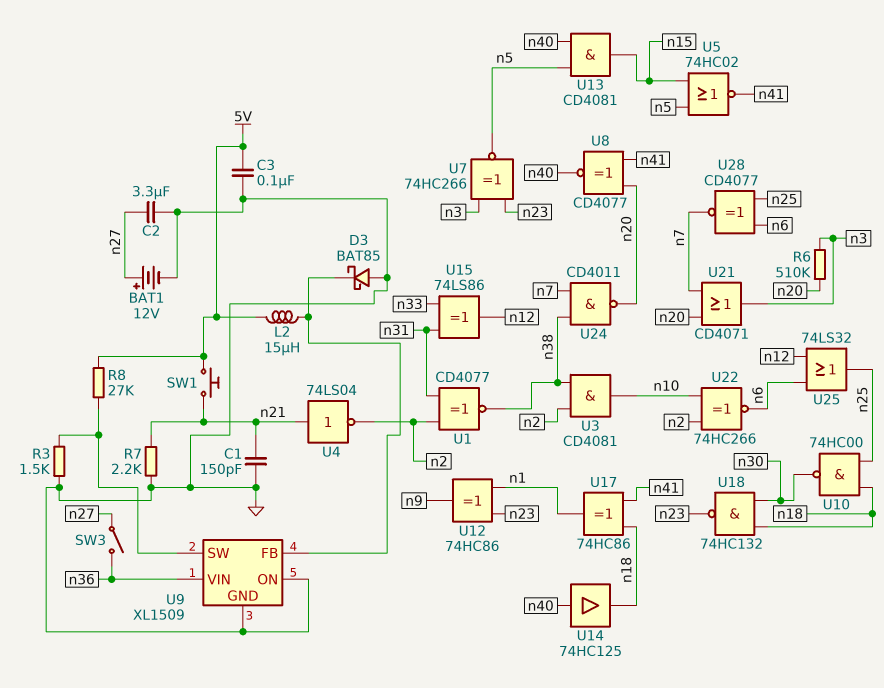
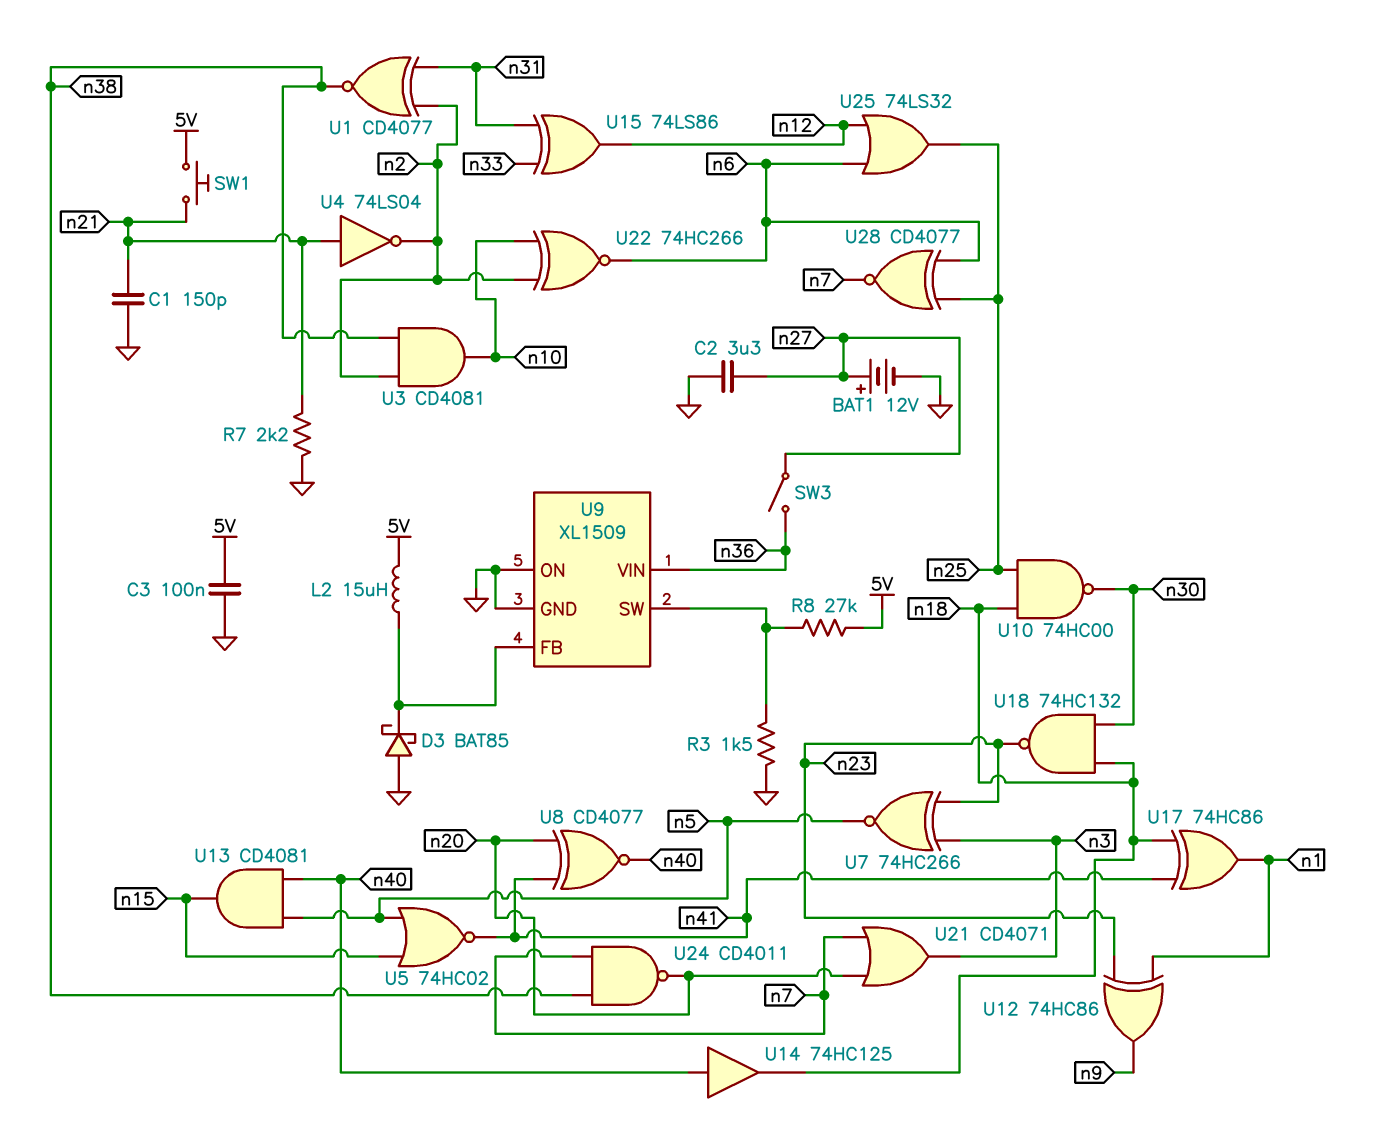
R6: 510k (n3, n20) -> none

